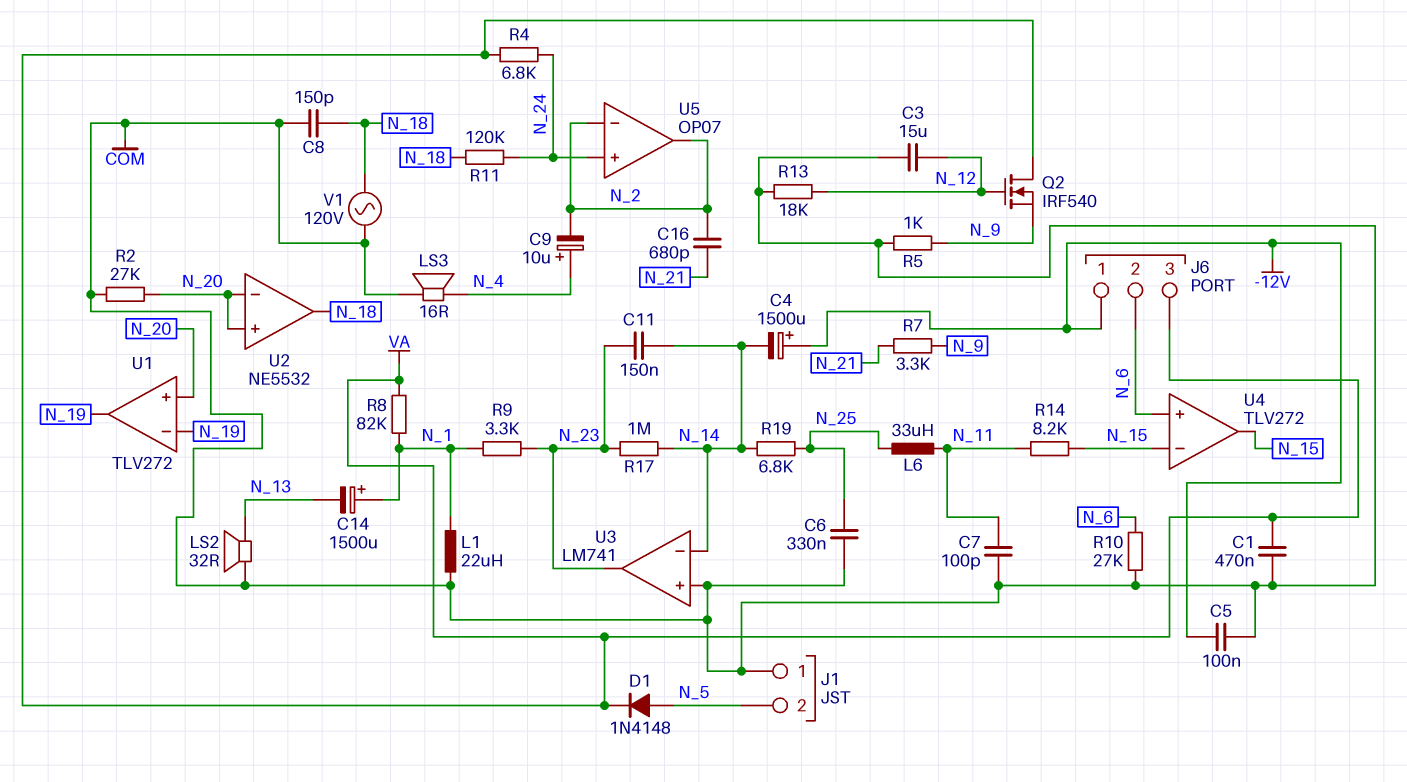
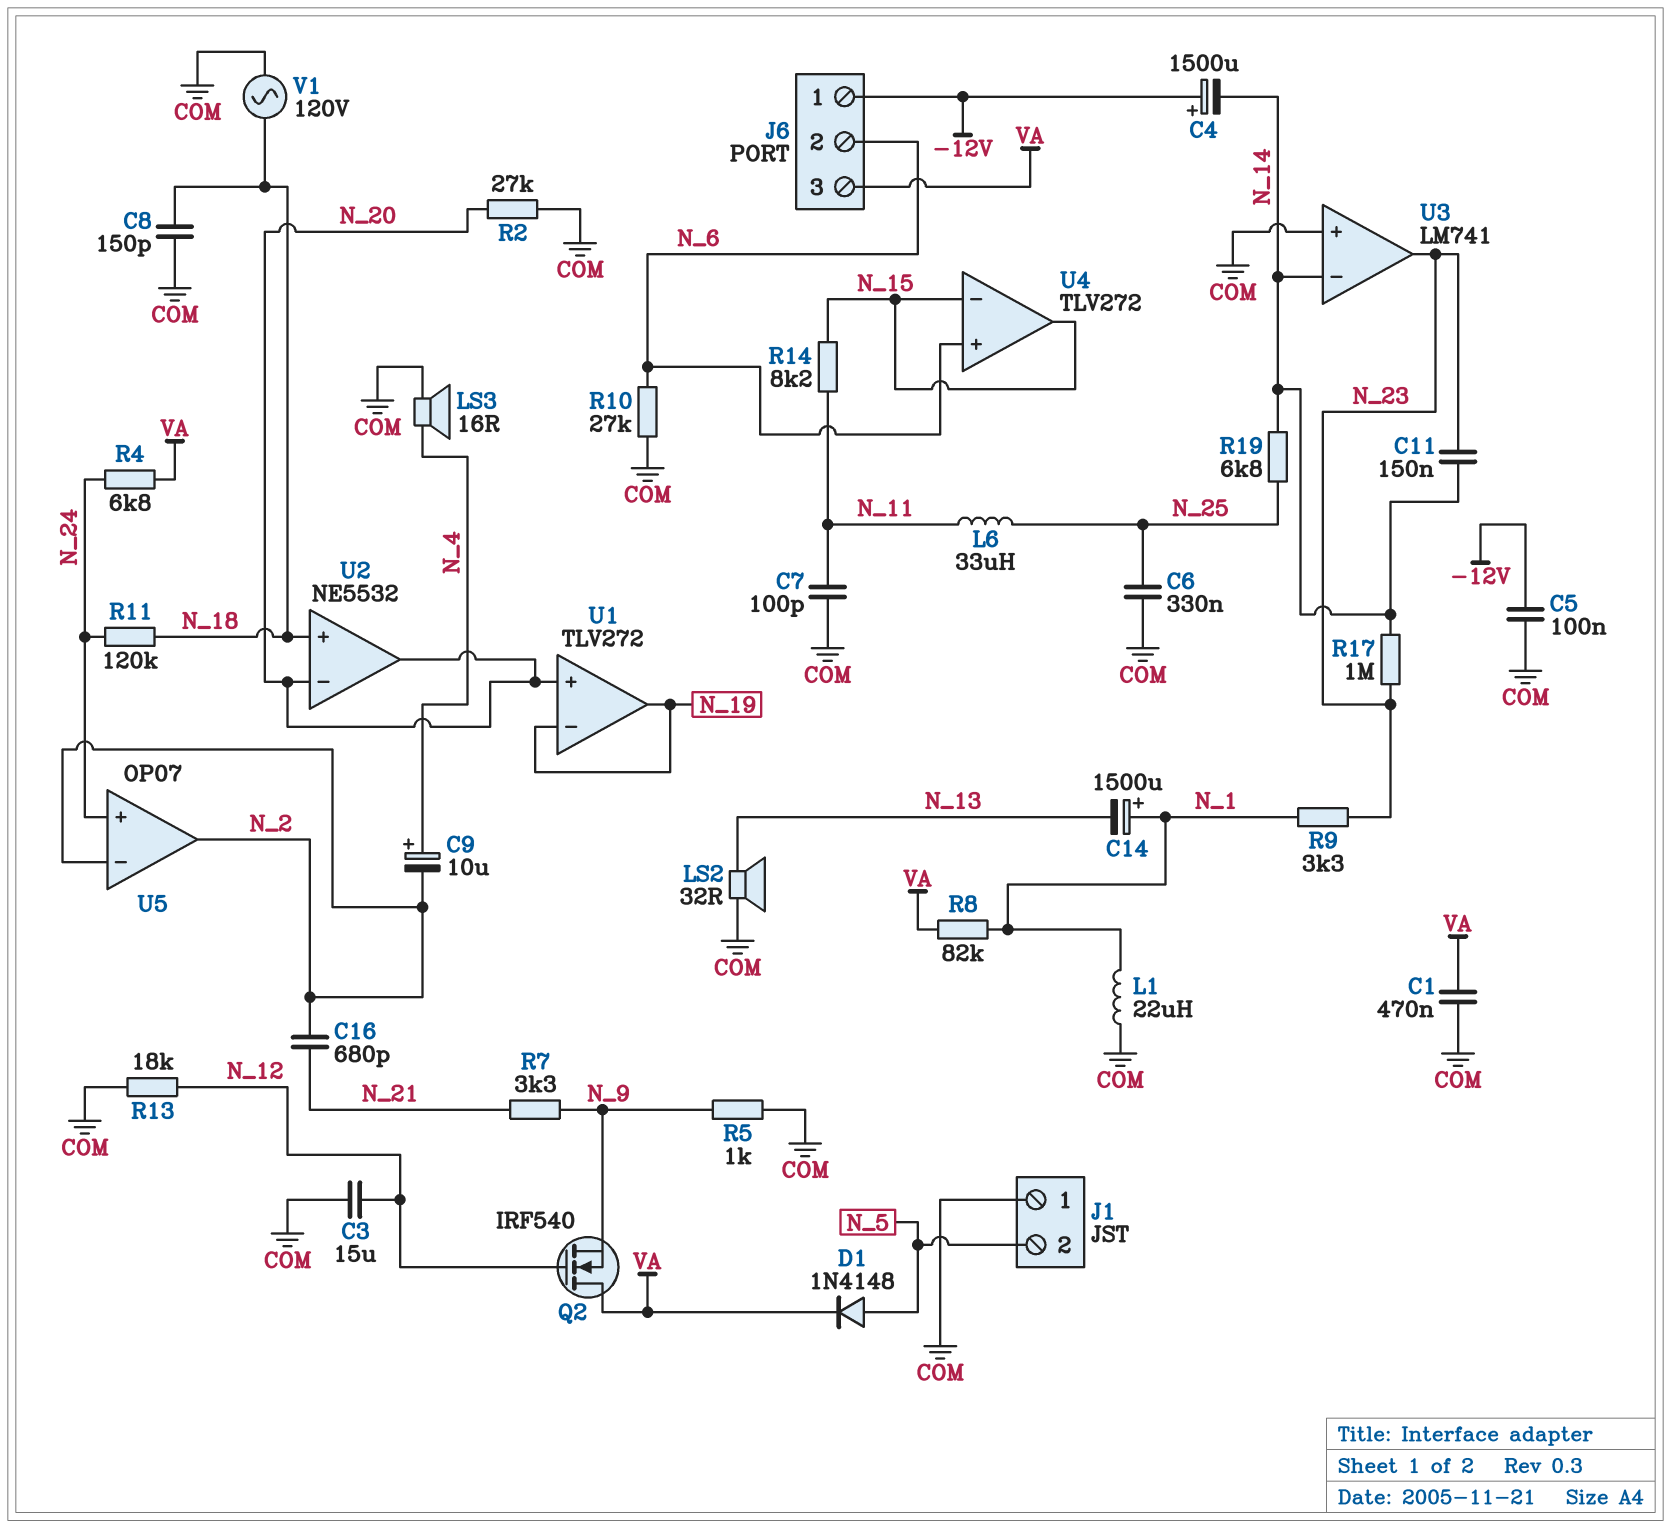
U2 pin in+: N_20 -> N_18
U2 pin out: N_18 -> N_20

